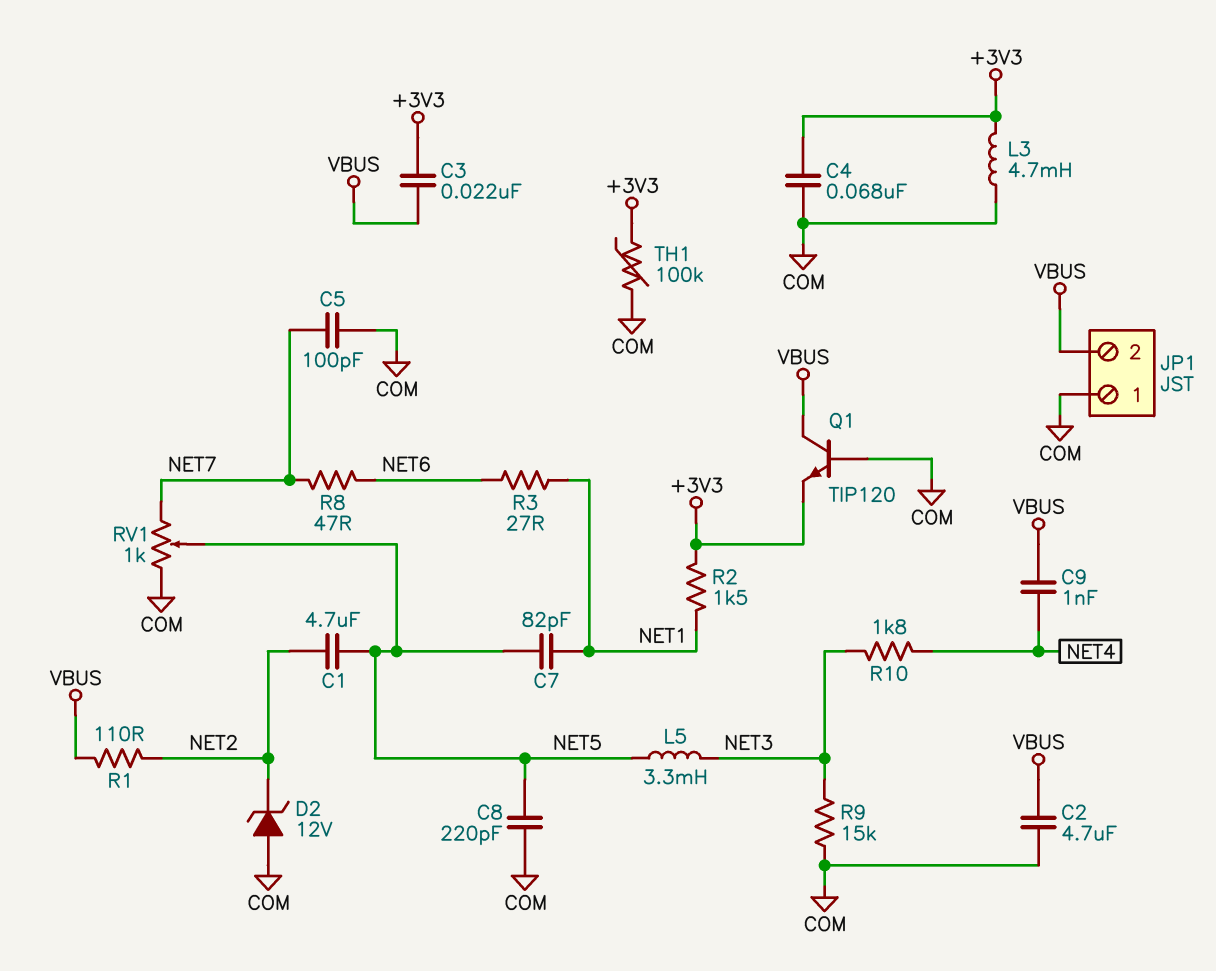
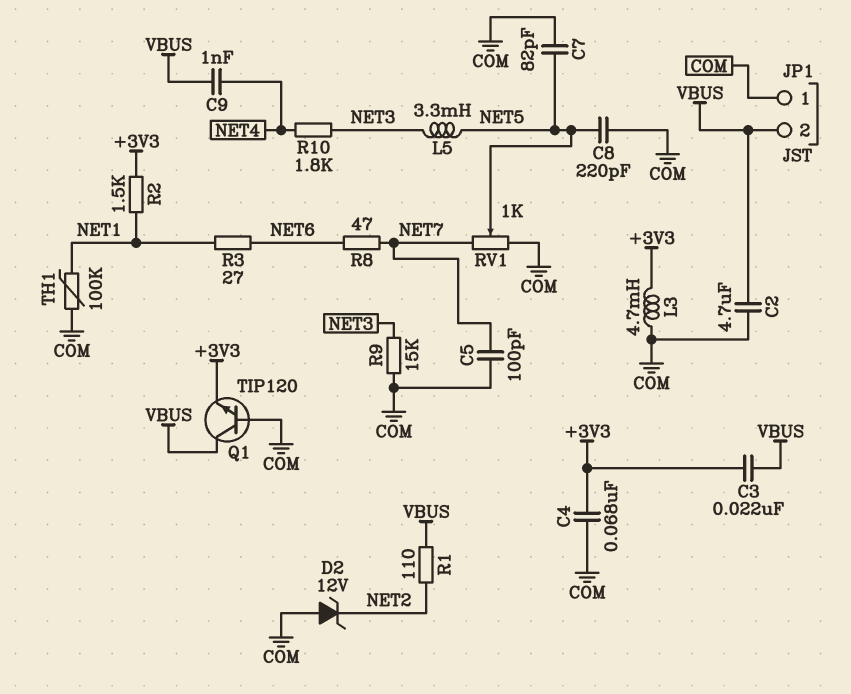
C1: 4.7uF (NET2, NET5) -> none
C7: 82pF (NET1, NET5) -> 82pF (COM, NET5)
TH1: 100k (+3V3, COM) -> 100k (COM, NET1)

